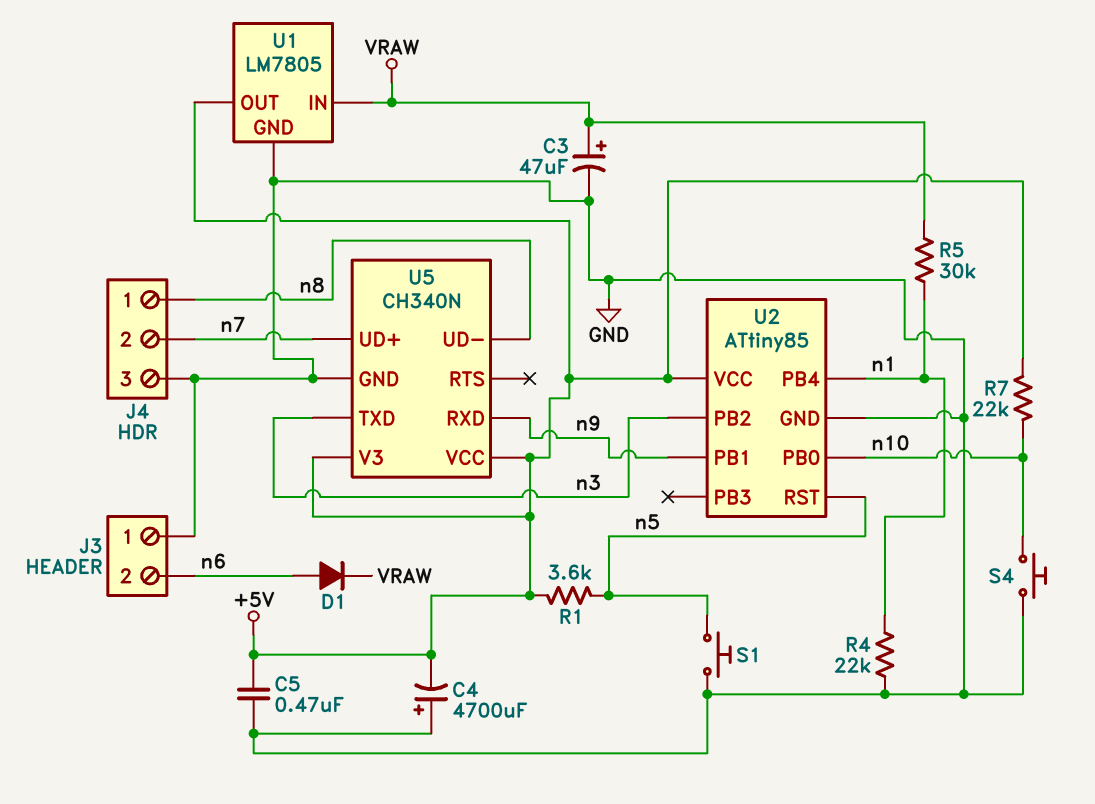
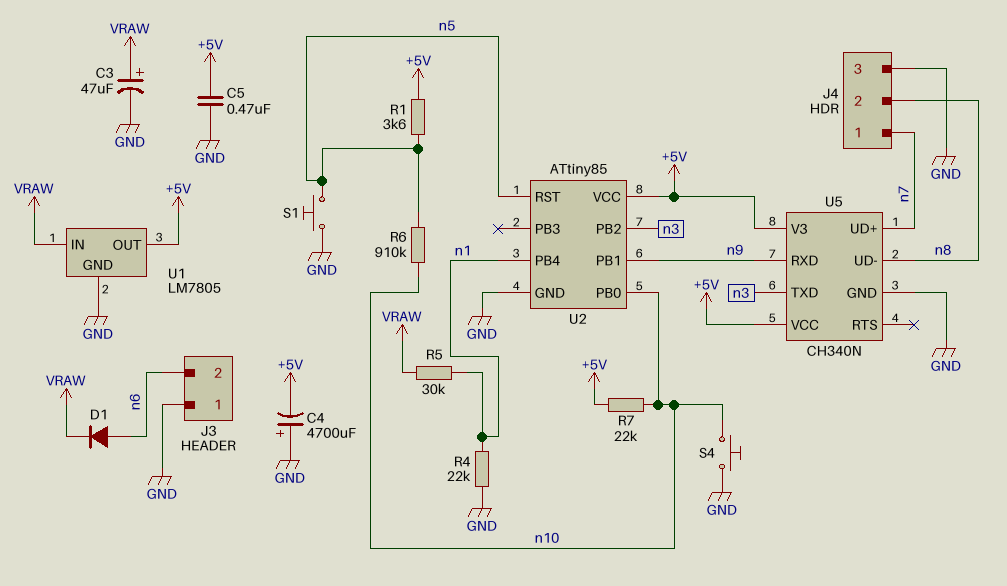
J4 pin 1: n8 -> n7
J4 pin 2: n7 -> n8
R6: none -> 910k (n5, n10)

